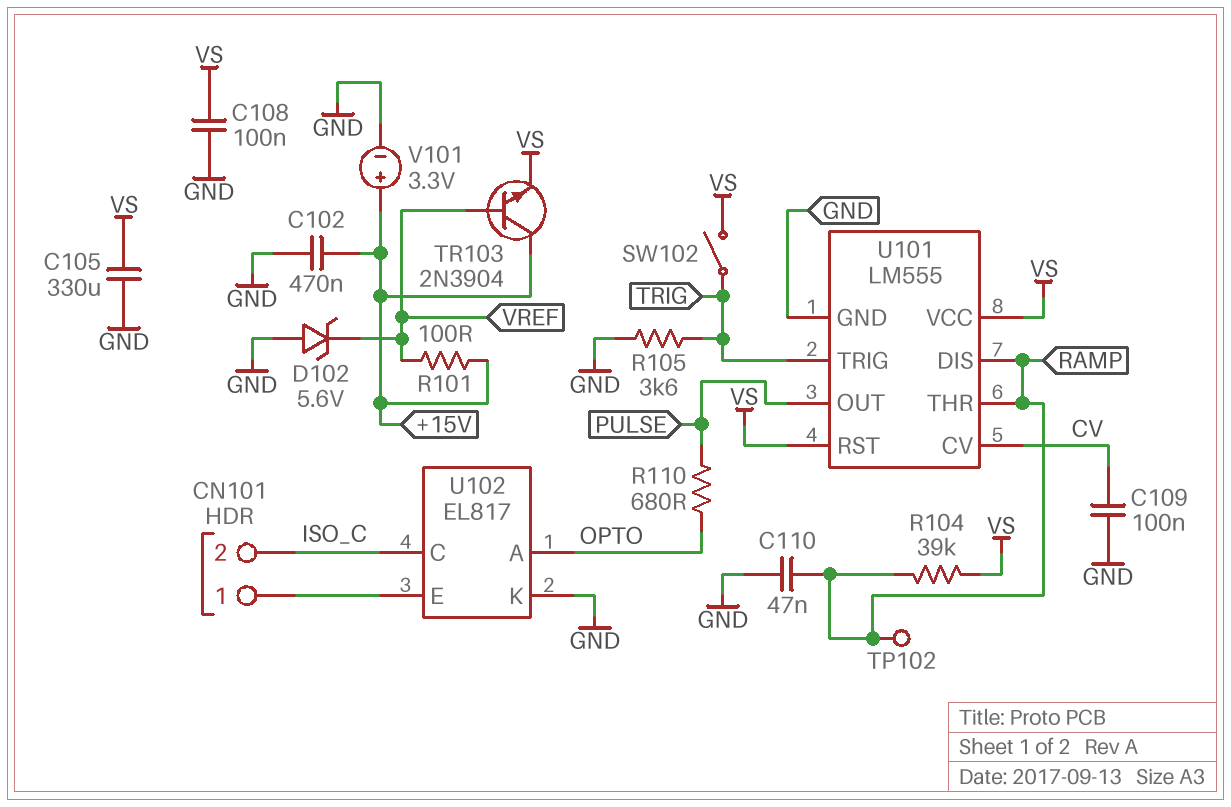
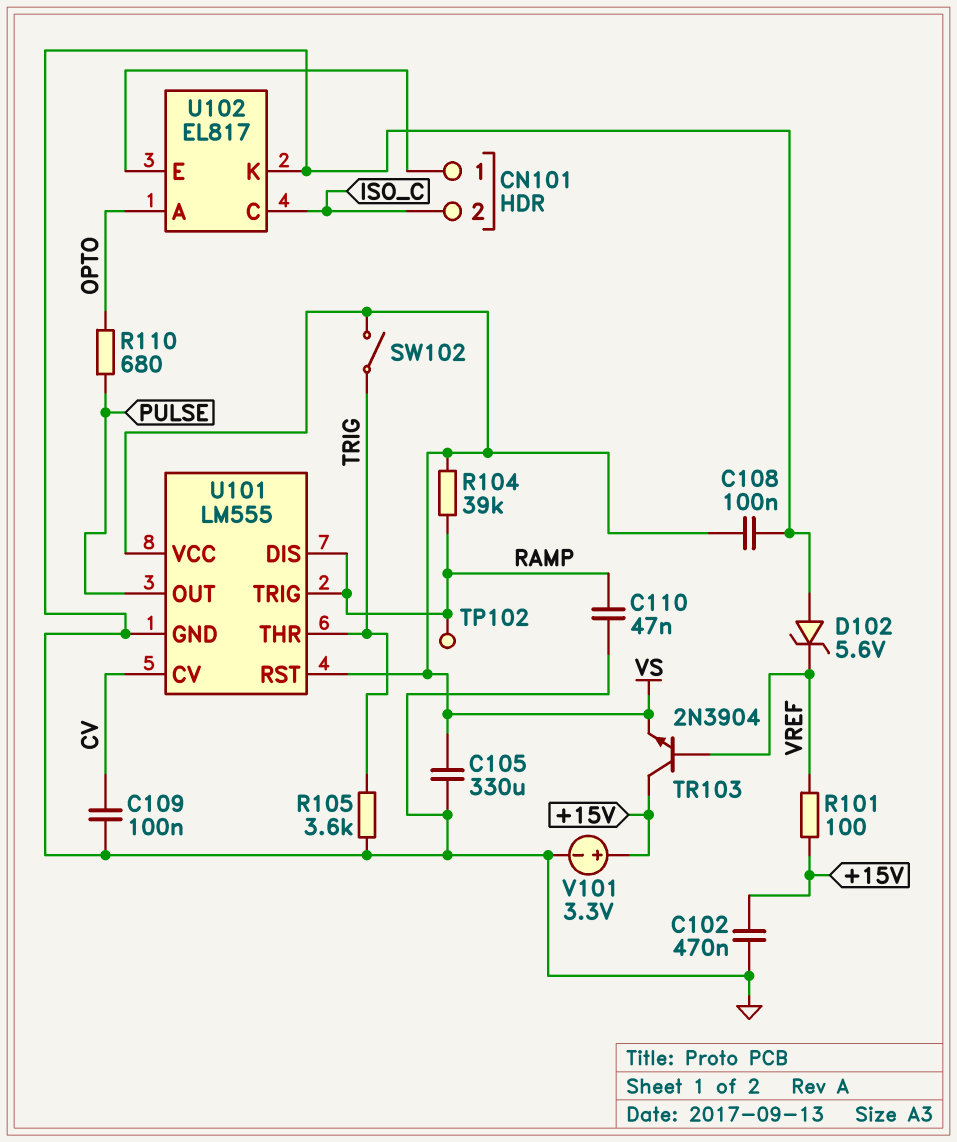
U101 pin THR: RAMP -> TRIG
U101 pin TRIG: TRIG -> RAMP

